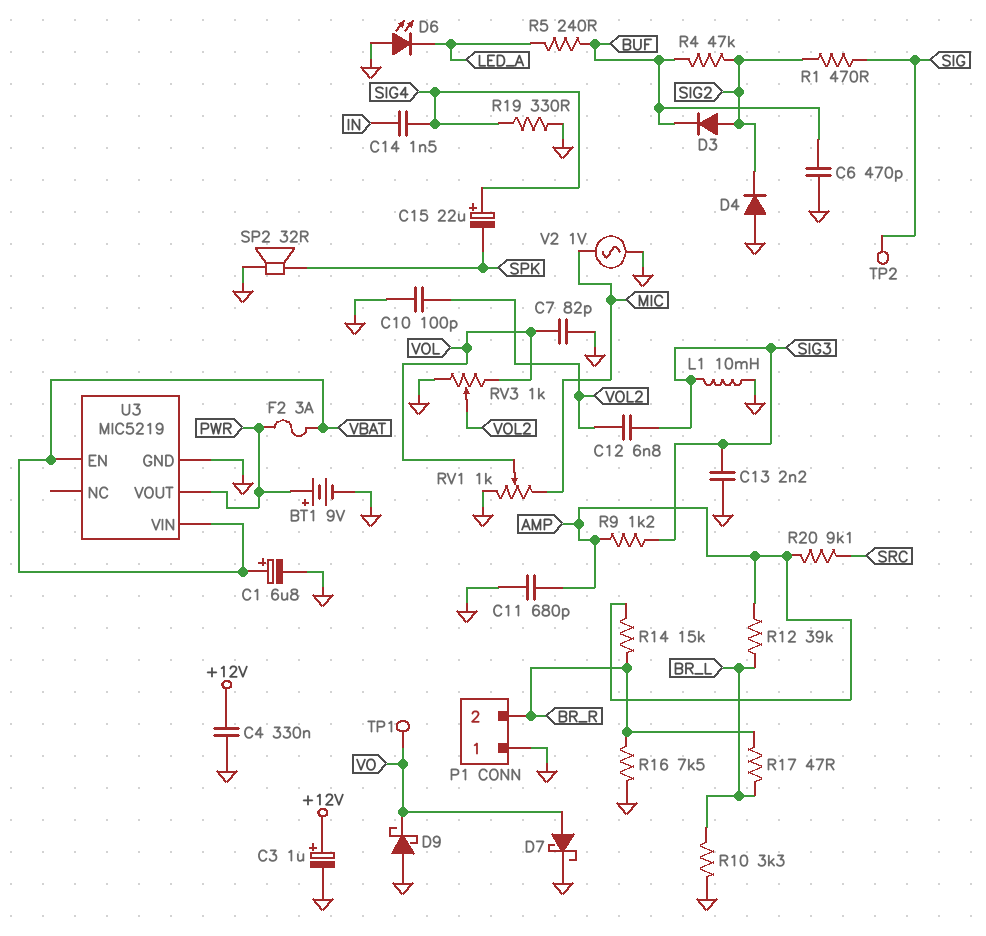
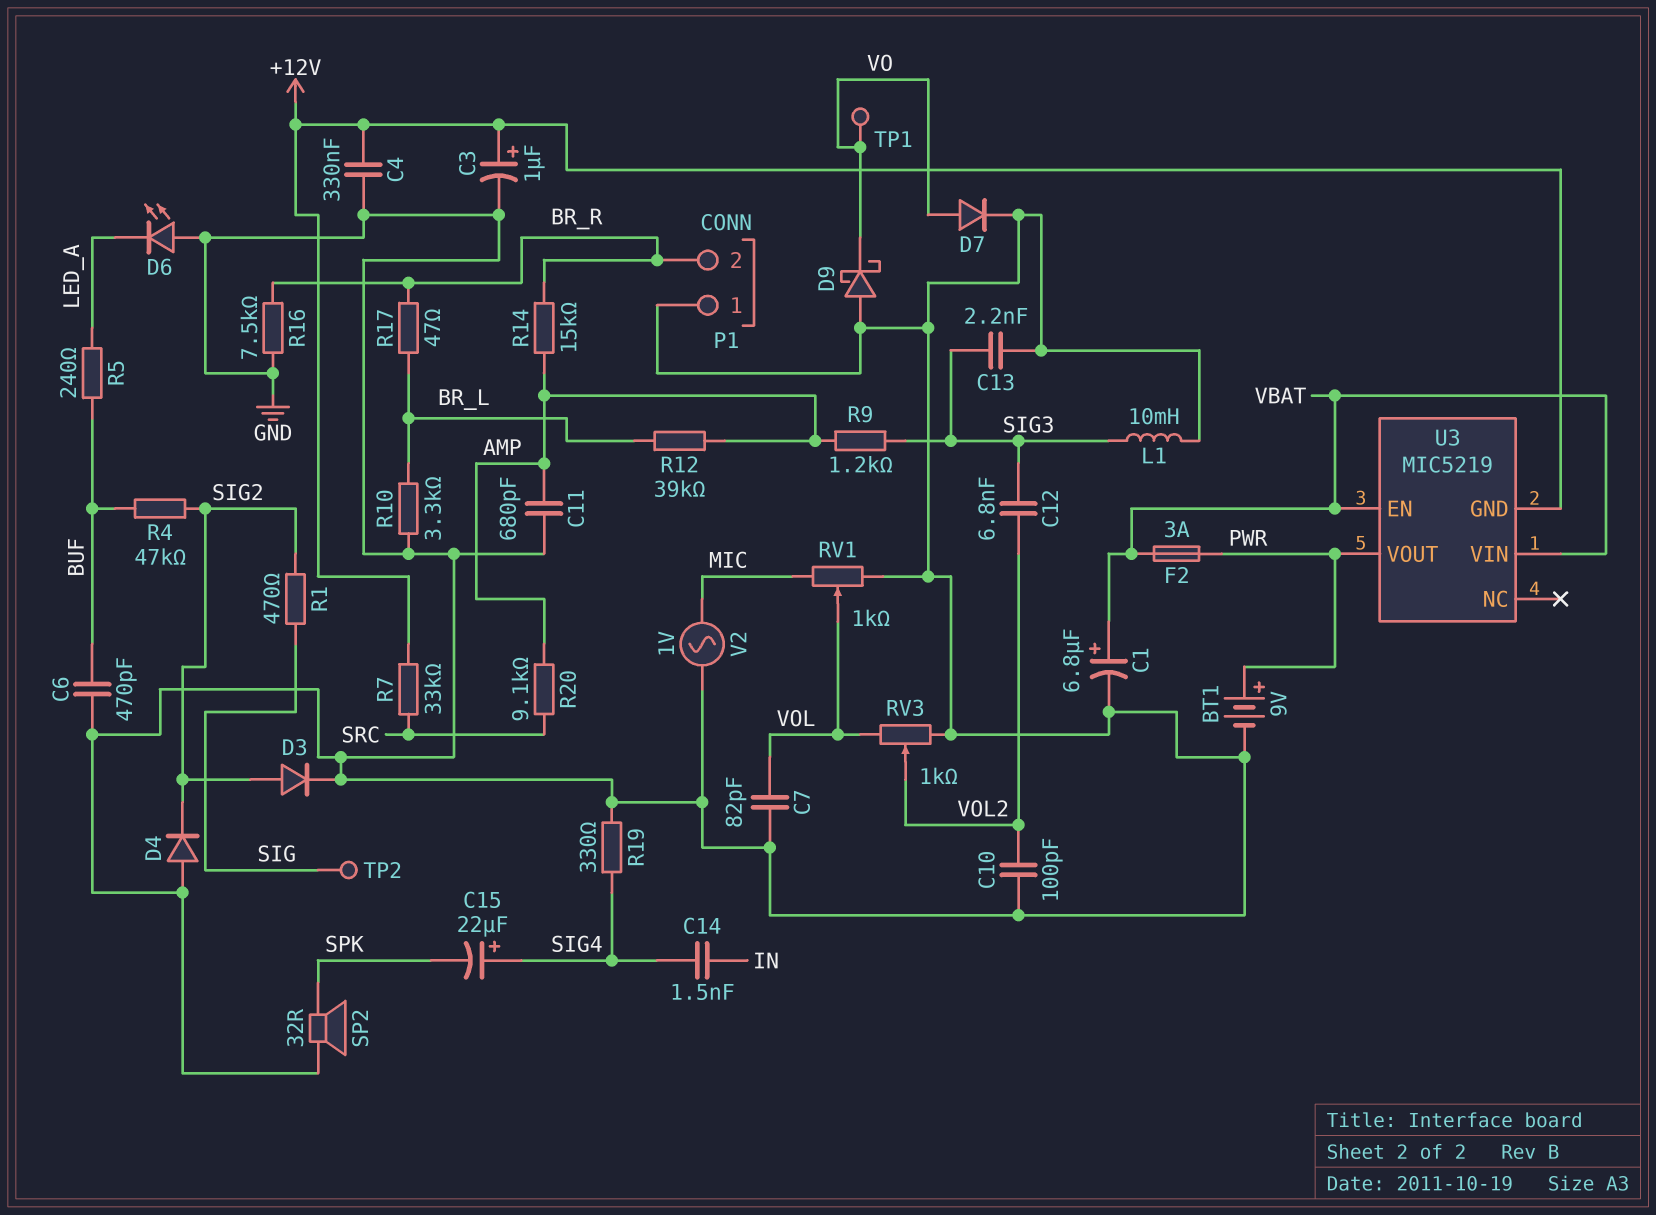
D3: diode (A SIG2, K BUF) -> diode (A SIG2, K GND)
D7: schottky (A VO, K GND) -> diode (A VO, K GND)
R7: none -> 33k (+12V, SRC)
U3 pin GND: GND -> +12V

